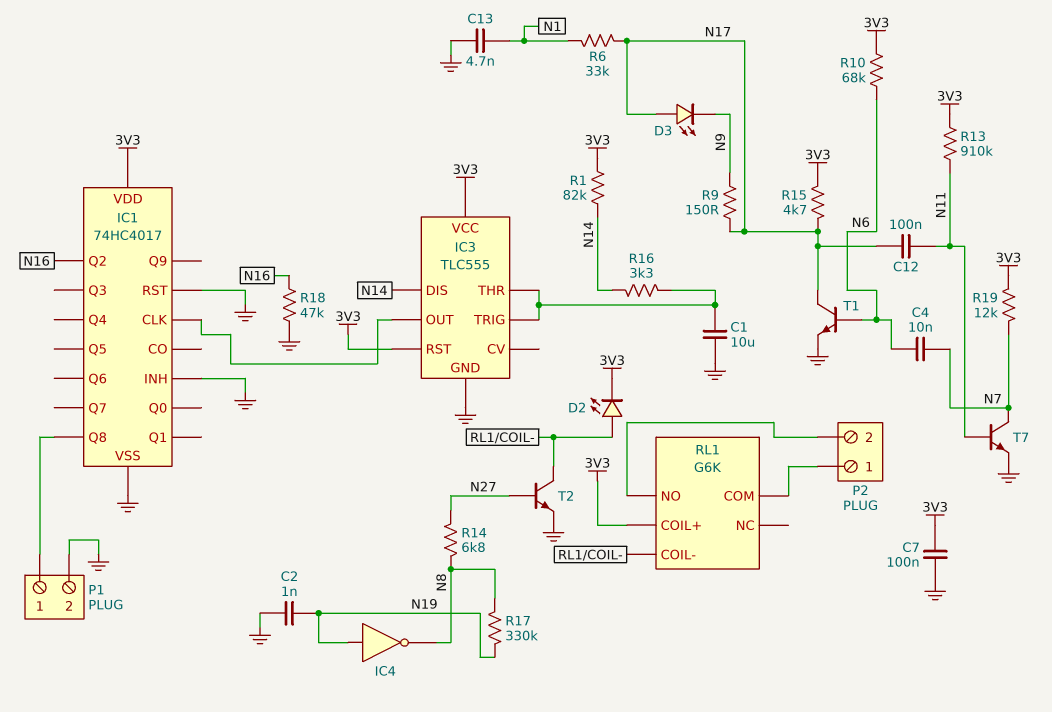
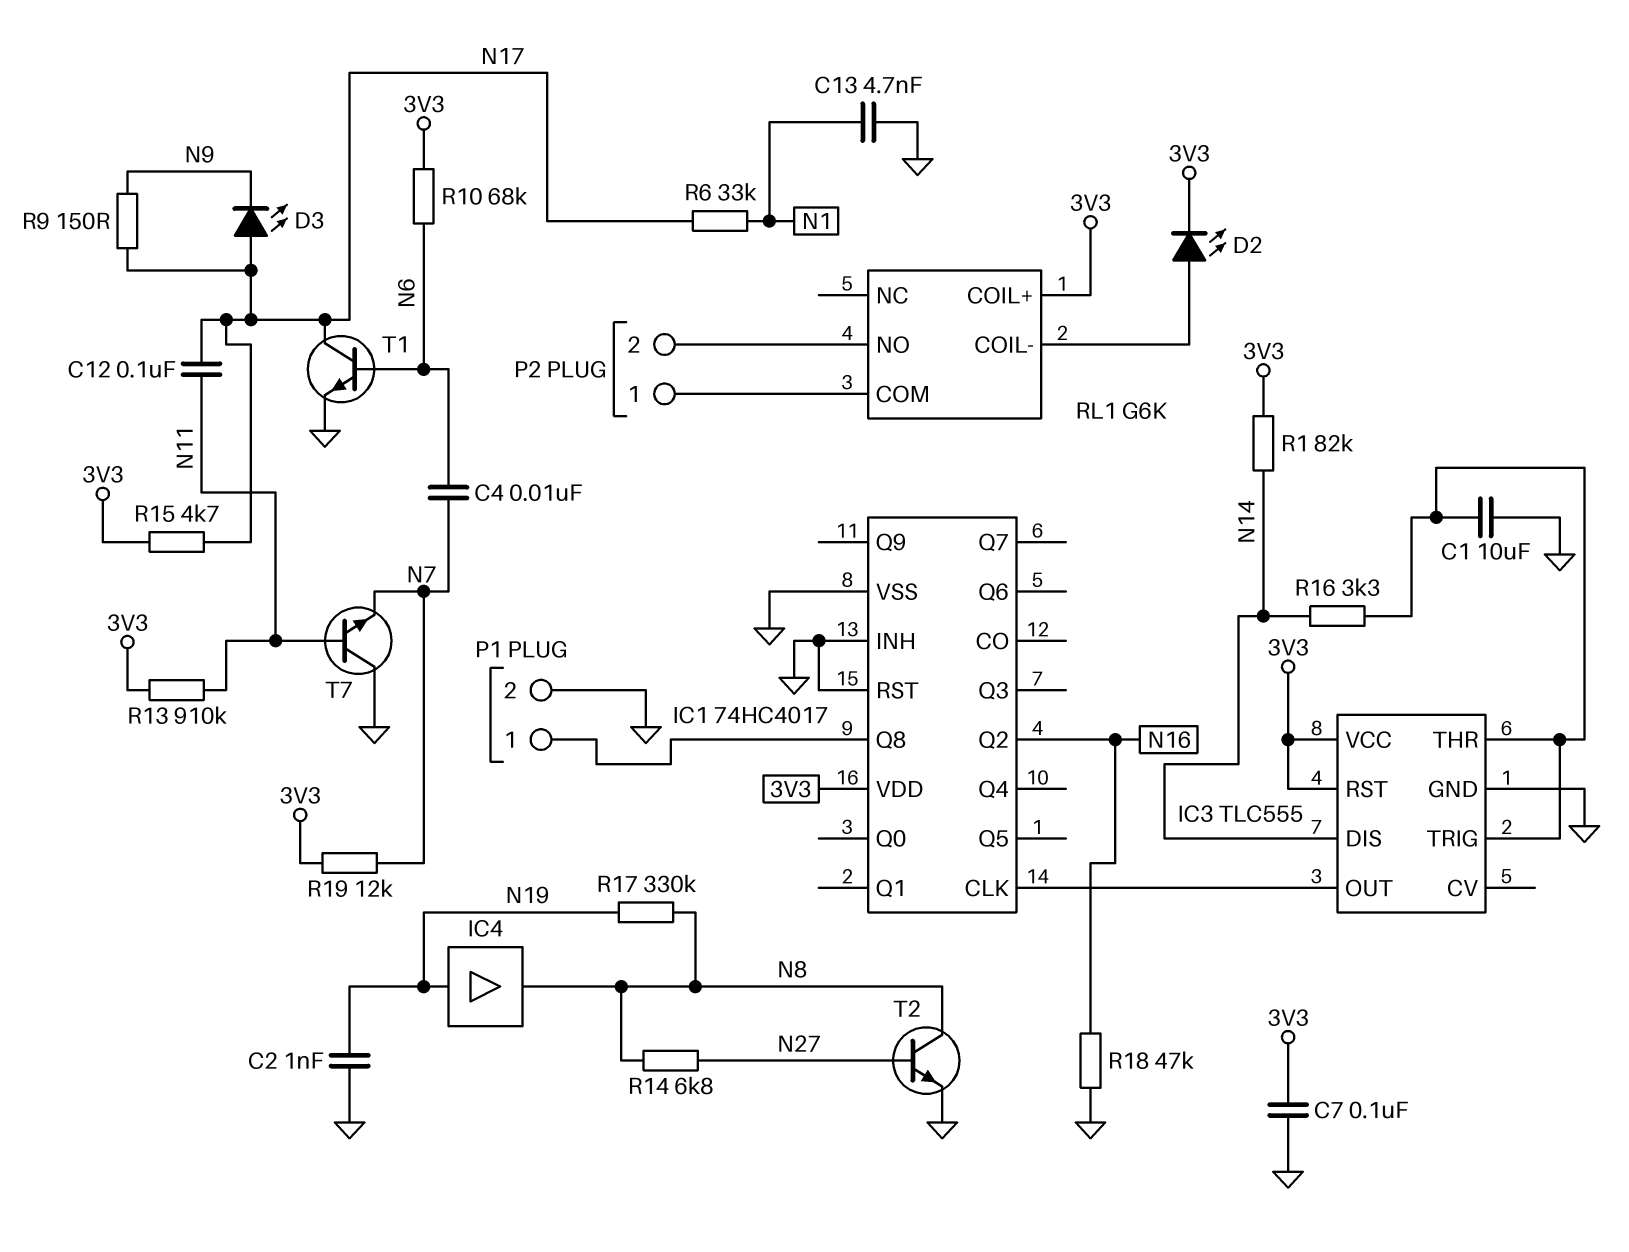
IC4: NOT (in N19, out N8) -> buffer (in N19, out N8)
T2: NPN (B N27, C RL1/COIL-, E GND) -> NPN (B N27, C N8, E GND)
T7: NPN (B N11, C N7, E GND) -> NPN (B N11, C GND, E N7)

